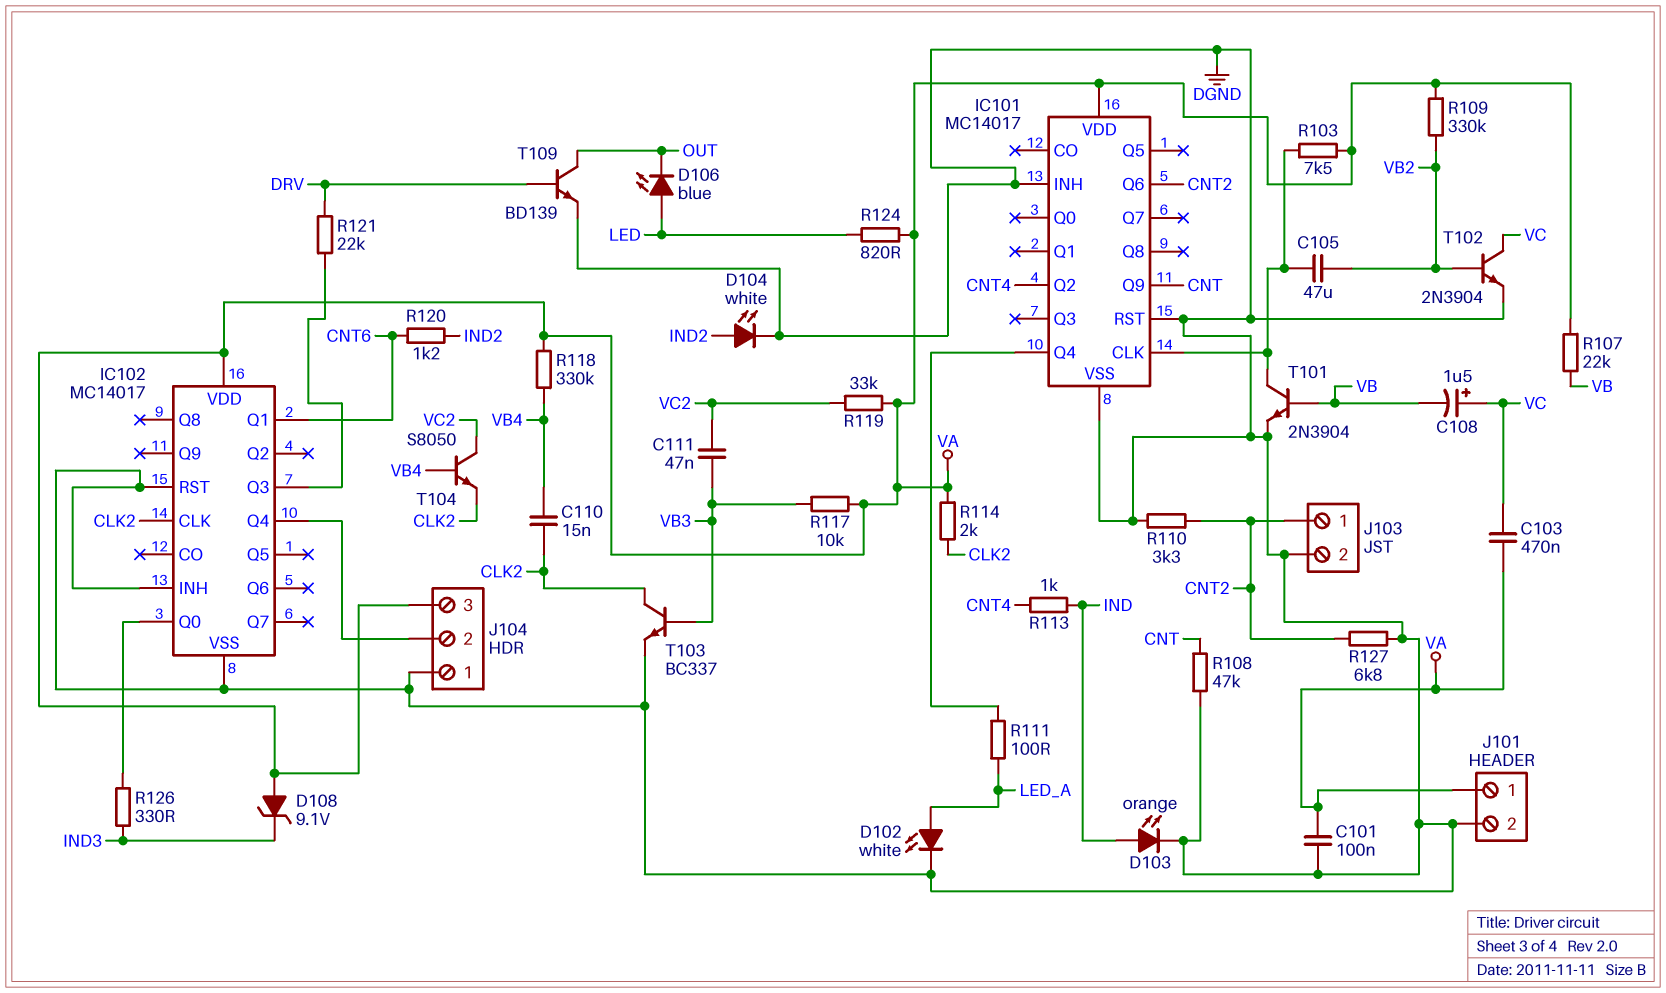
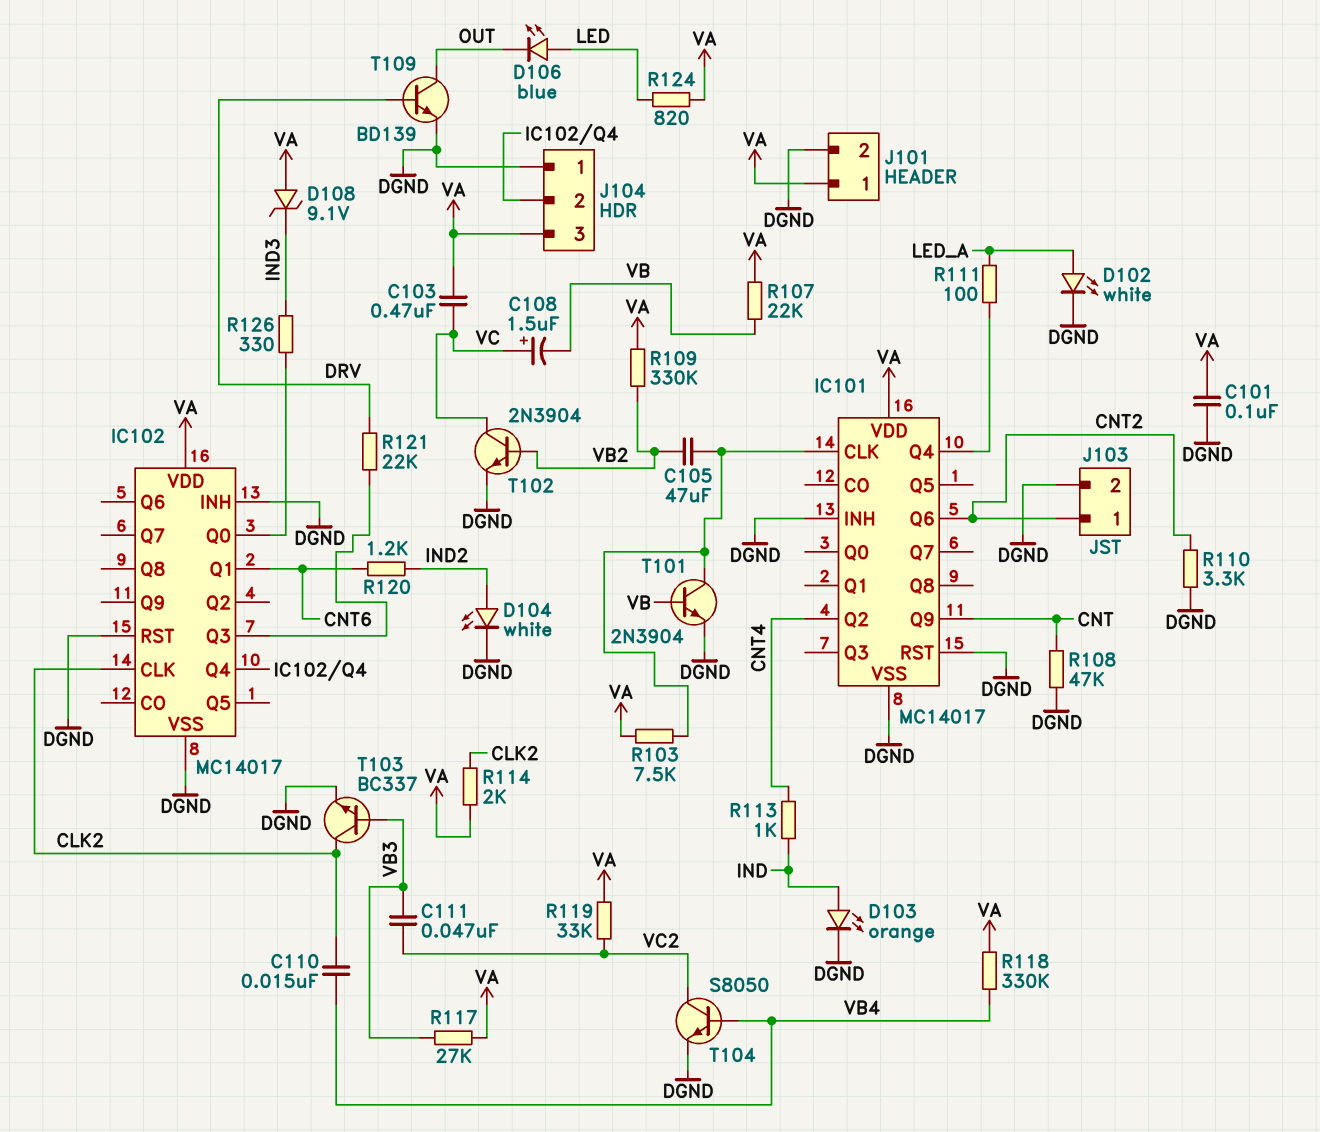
R117: 10k (VA, VB3) -> 27k (VA, VB3)
R127: 6.8k (CNT2, DGND) -> none
T104: NPN S8050 (B VB4, C VC2, E CLK2) -> NPN S8050 (B VB4, C VC2, E DGND)

